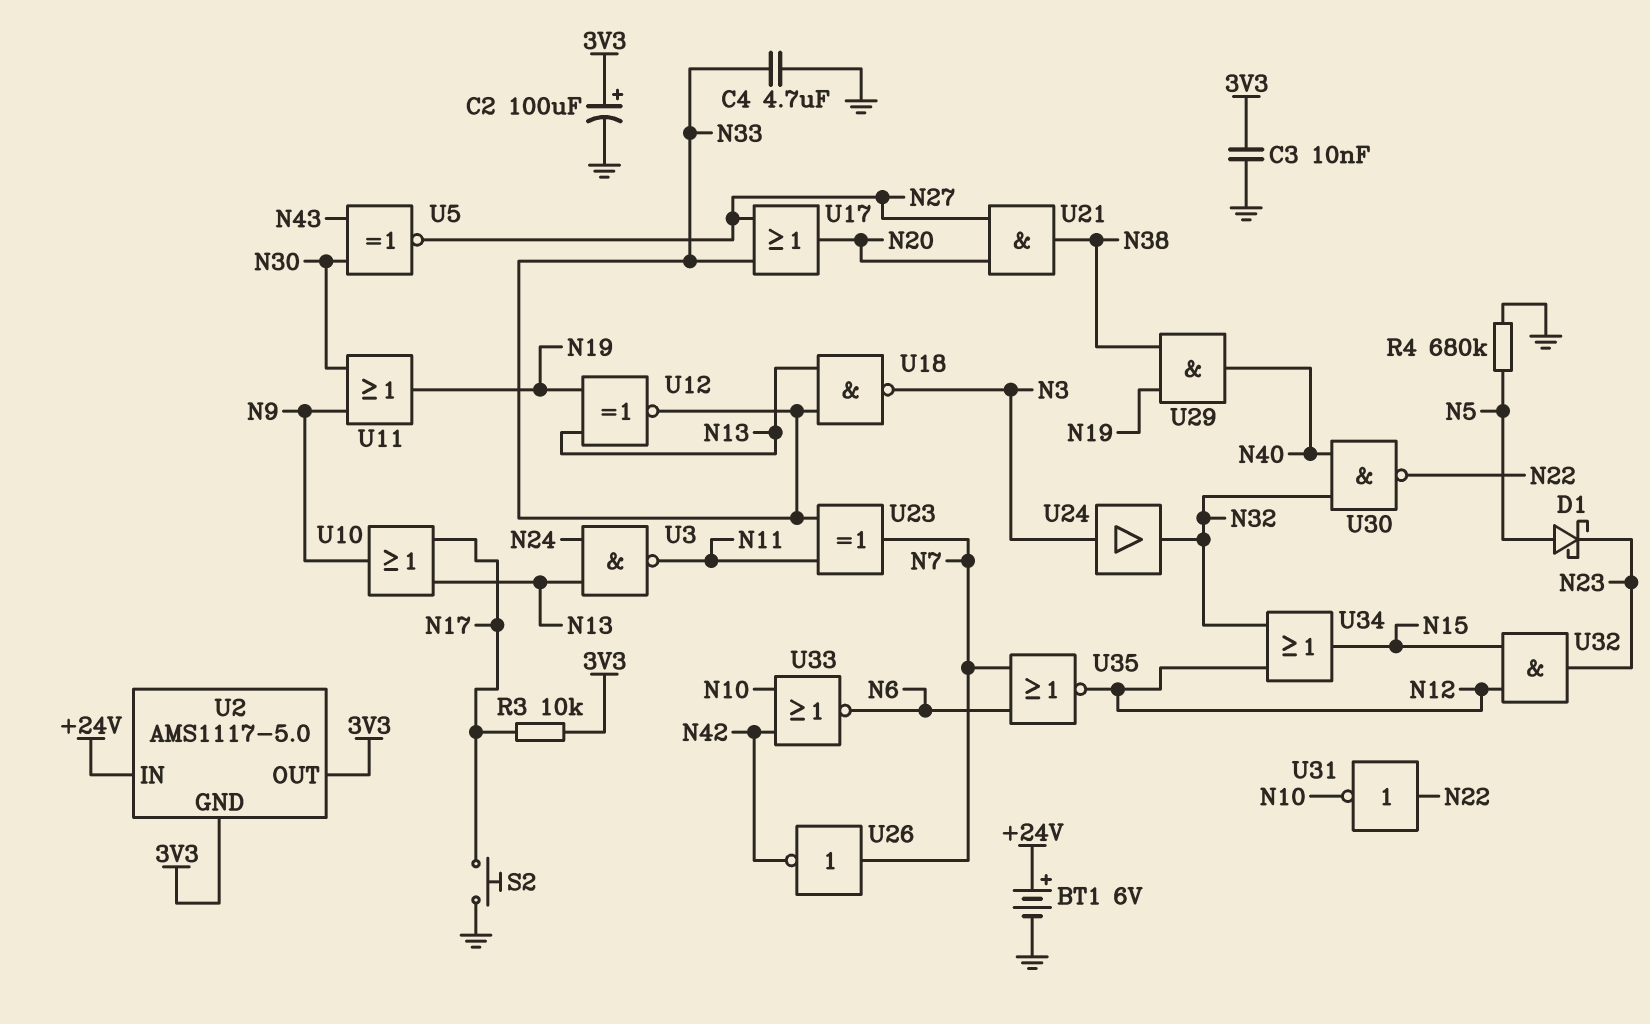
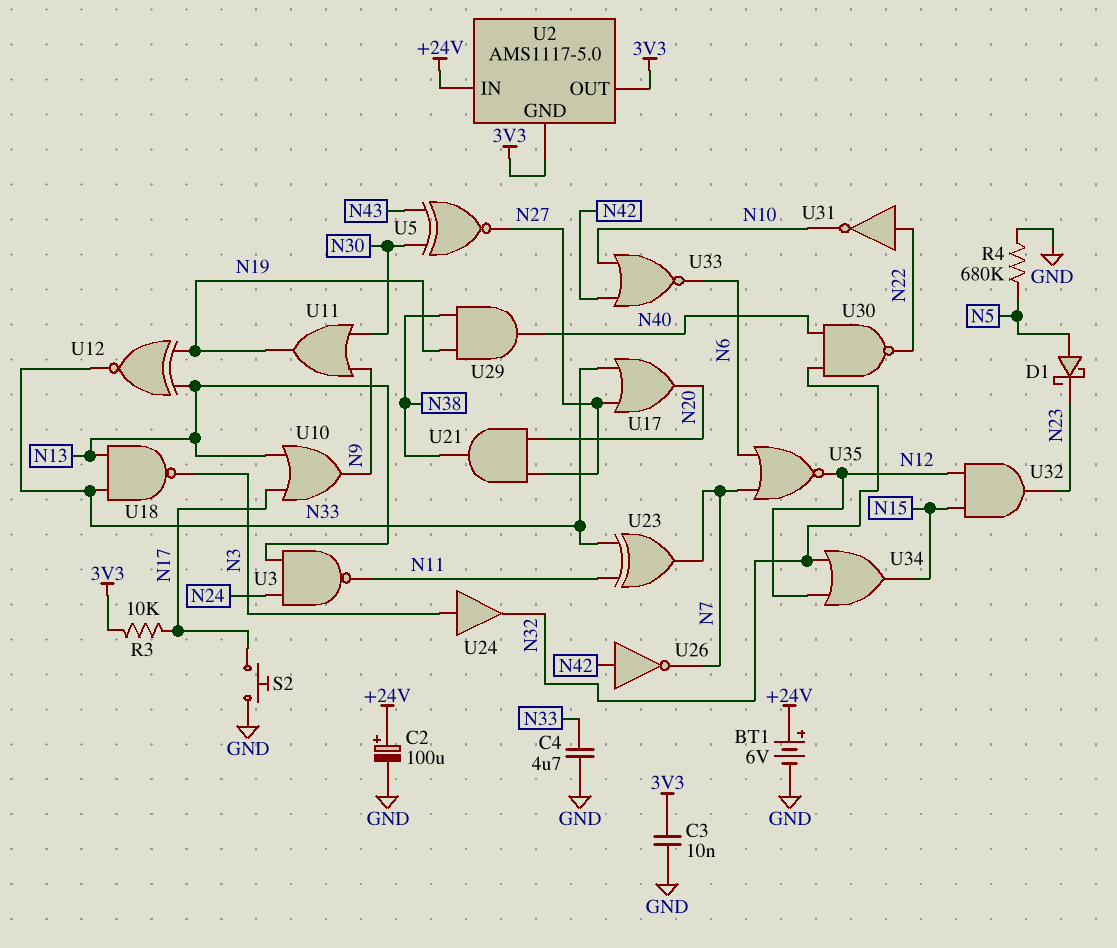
C2: 100uF (plus 3V3, minus GND) -> 100uF (plus +24V, minus GND)
U26: NOT (in N7, out N42) -> NOT (in N42, out N7)

